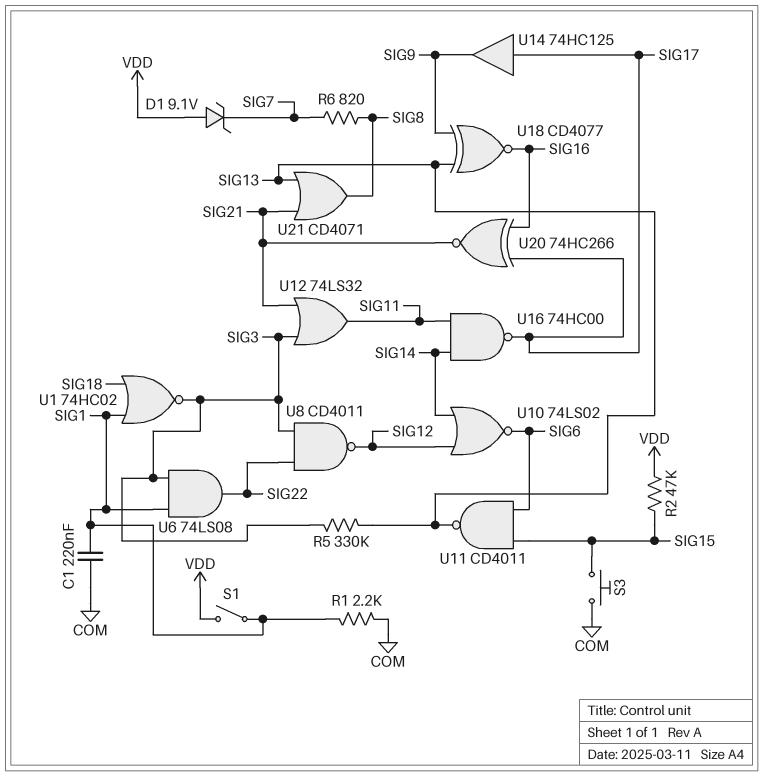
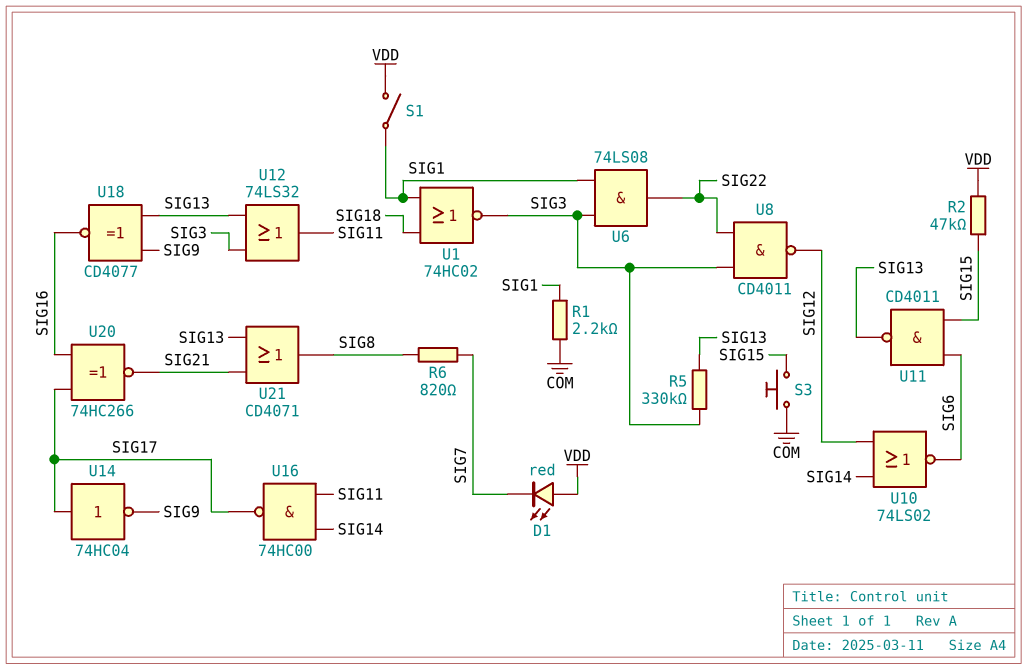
C1: 220nF (COM, SIG1) -> none
D1: zener 9.1V (A VDD, K SIG7) -> LED red (A VDD, K SIG7)
U12: OR 74LS32 (in SIG3, in SIG21, out SIG11) -> OR 74LS32 (in SIG3, in SIG13, out SIG11)
U14: buffer 74HC125 (in SIG17, out SIG9) -> NOT 74HC04 (in SIG17, out SIG9)

